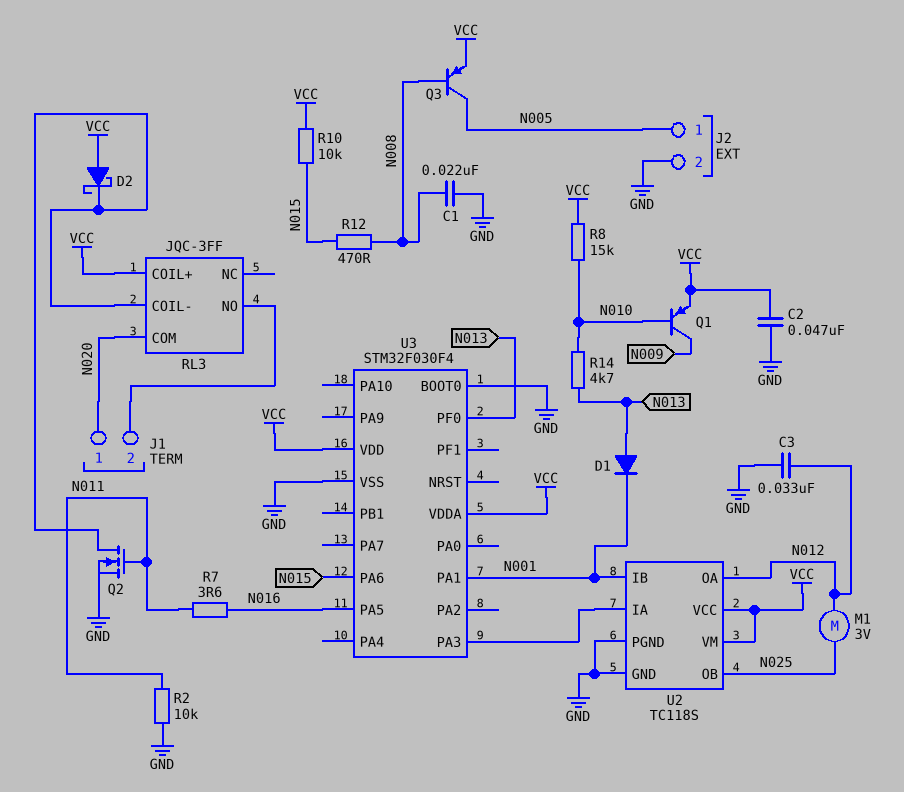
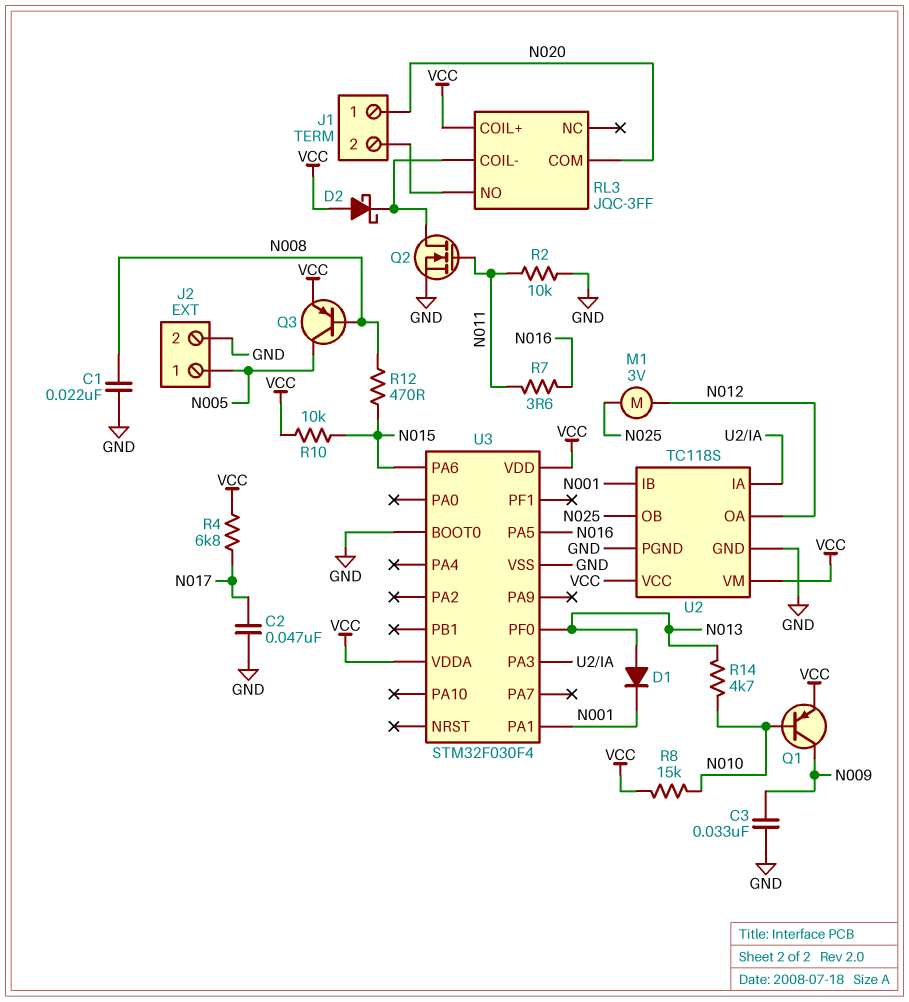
C2: 47nF (GND, VCC) -> 47nF (GND, N017)
C3: 33nF (GND, N012) -> 33nF (GND, N009)
R4: none -> 6.8k (N017, VCC)

